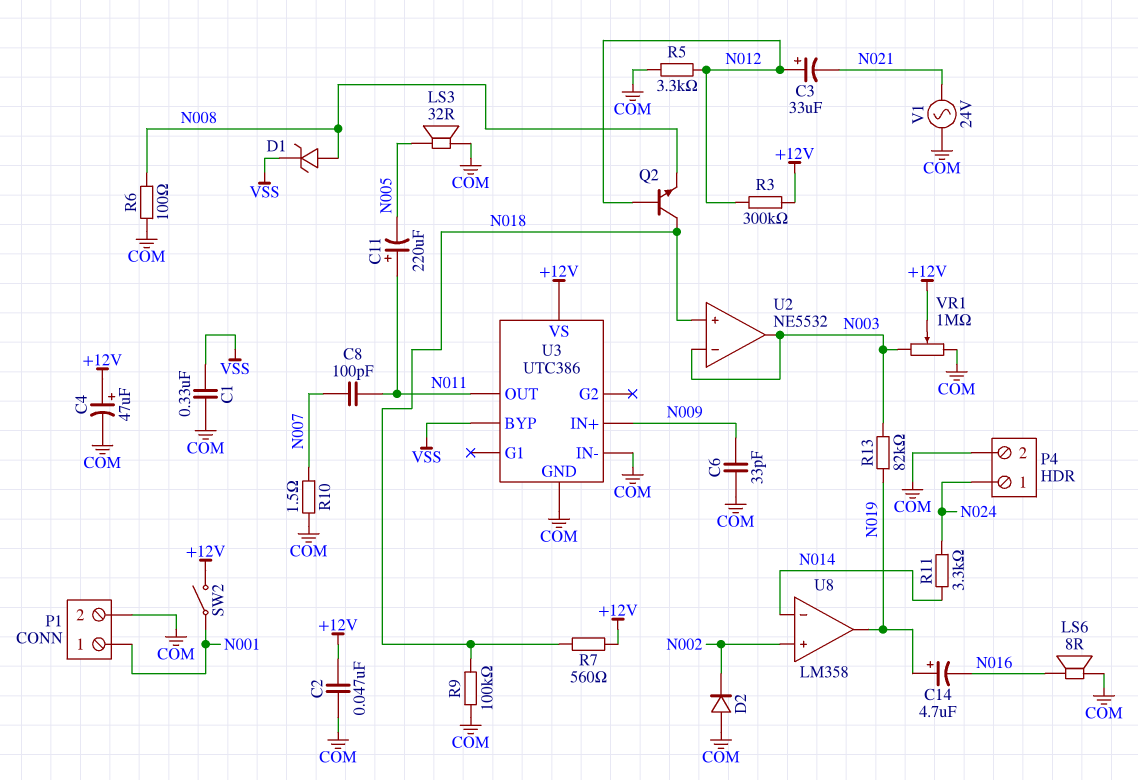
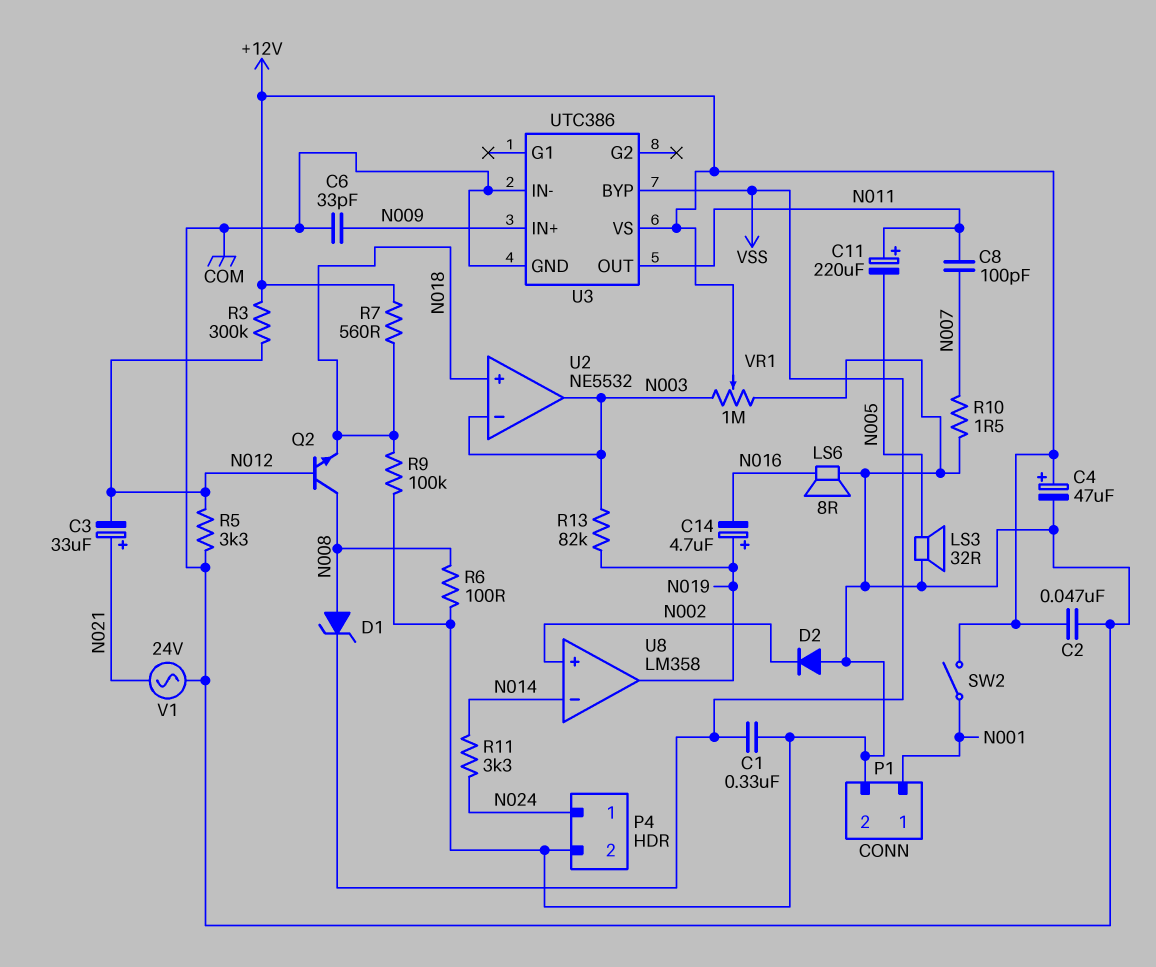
C3: 33uF (plus N012, minus N021) -> 33uF (plus N021, minus N012)
Q2: NPN (B N012, C N018, E N008) -> NPN (B N012, C N008, E N018)

